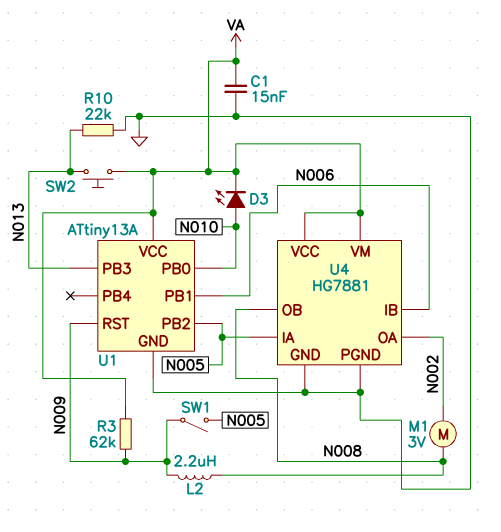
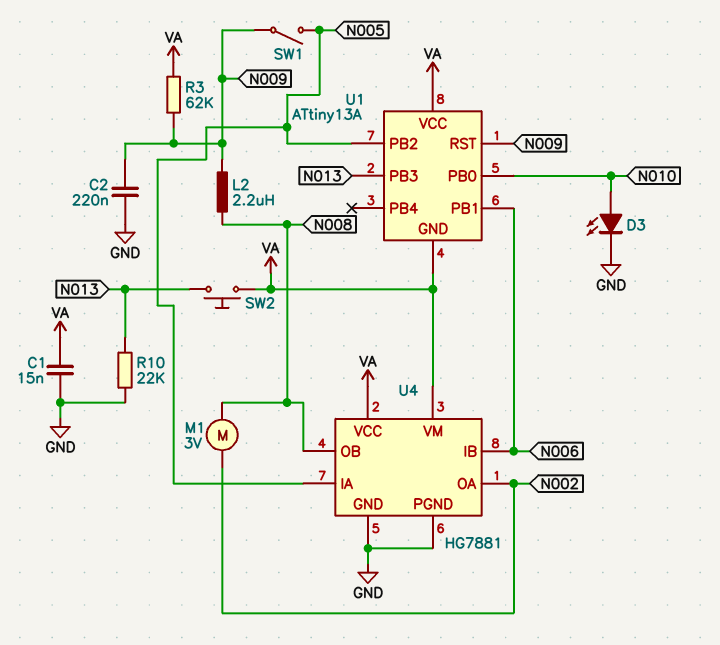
C2: none -> 220nF (GND, N009)
D3: LED (A N010, K VA) -> LED (A N010, K GND)
U1 pin GND: GND -> VA

